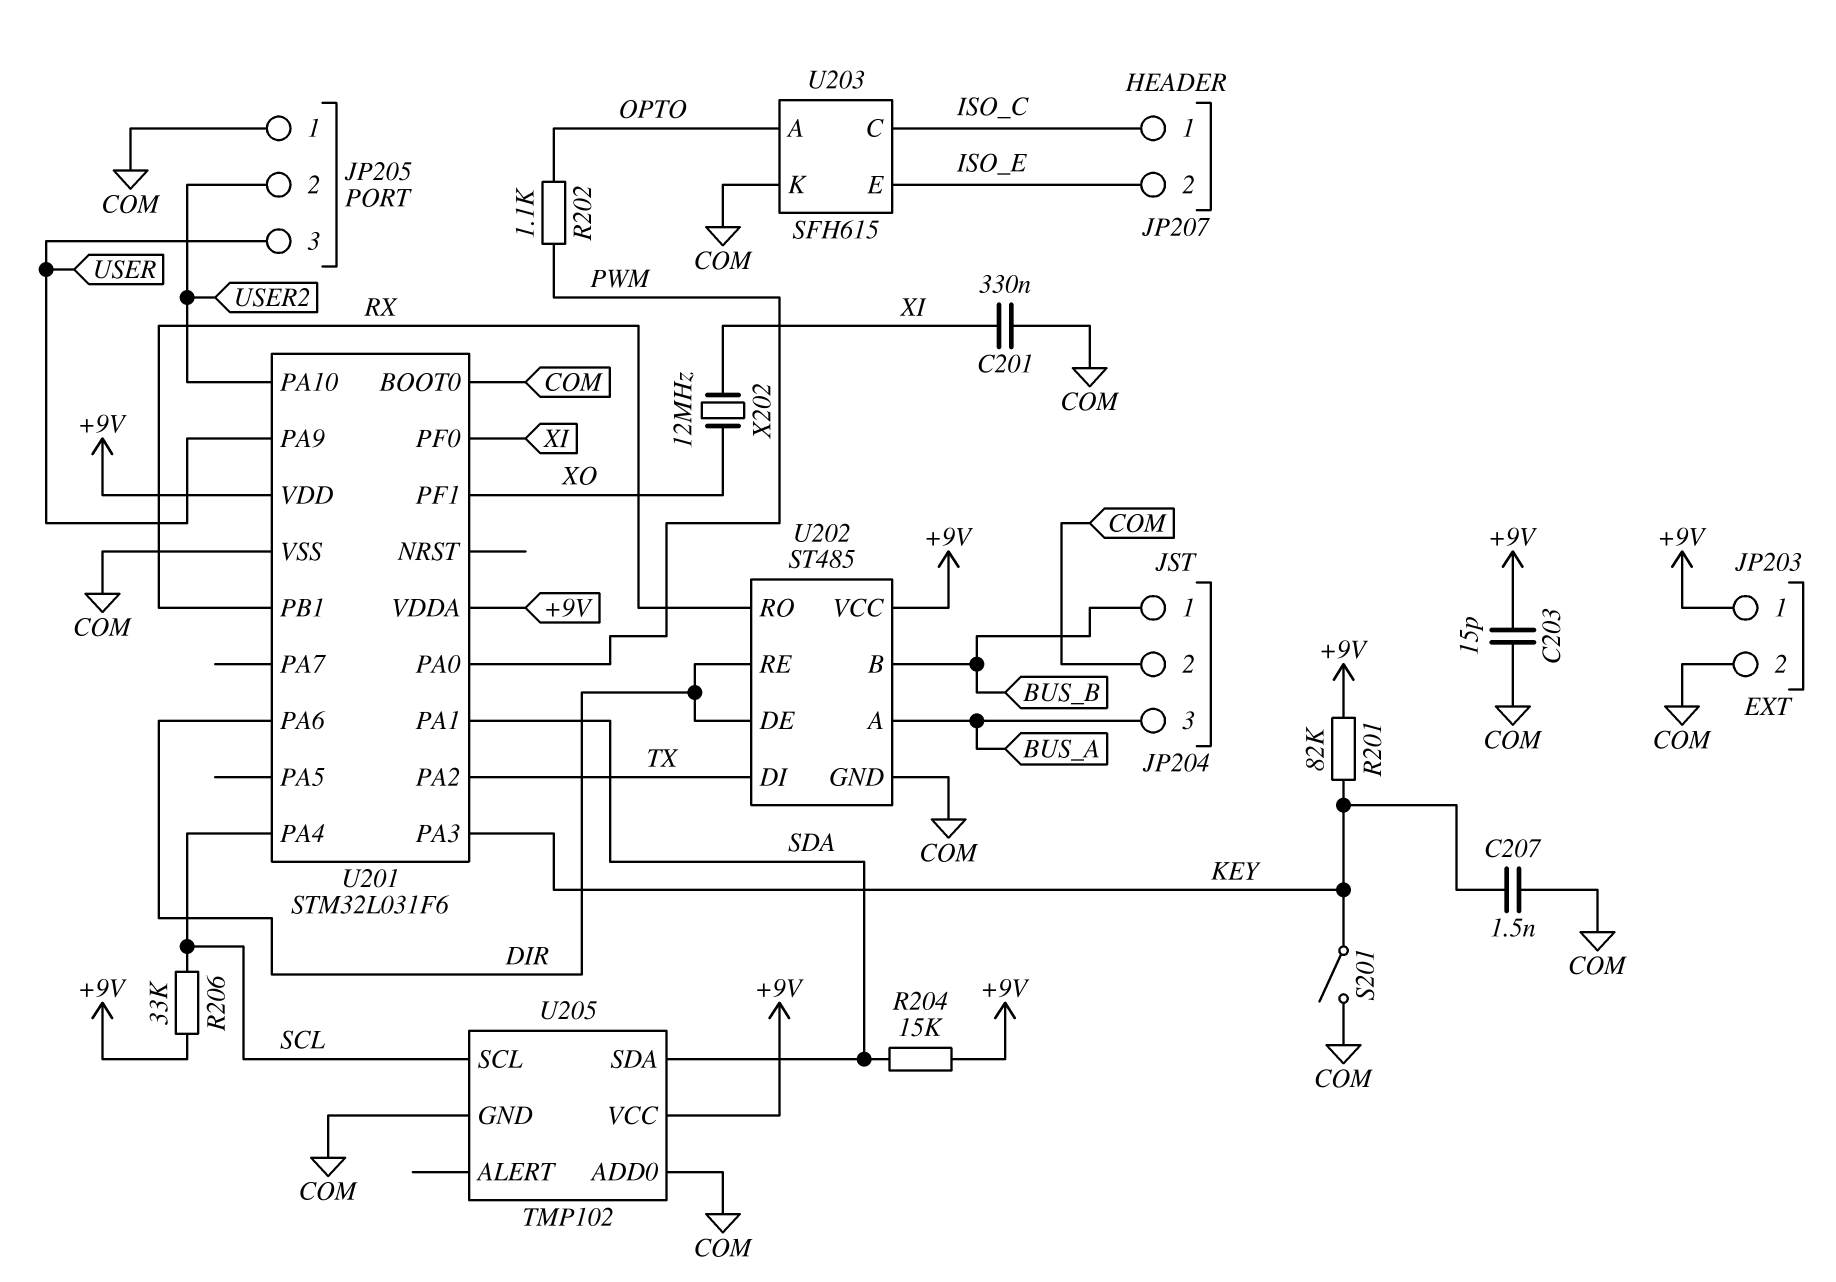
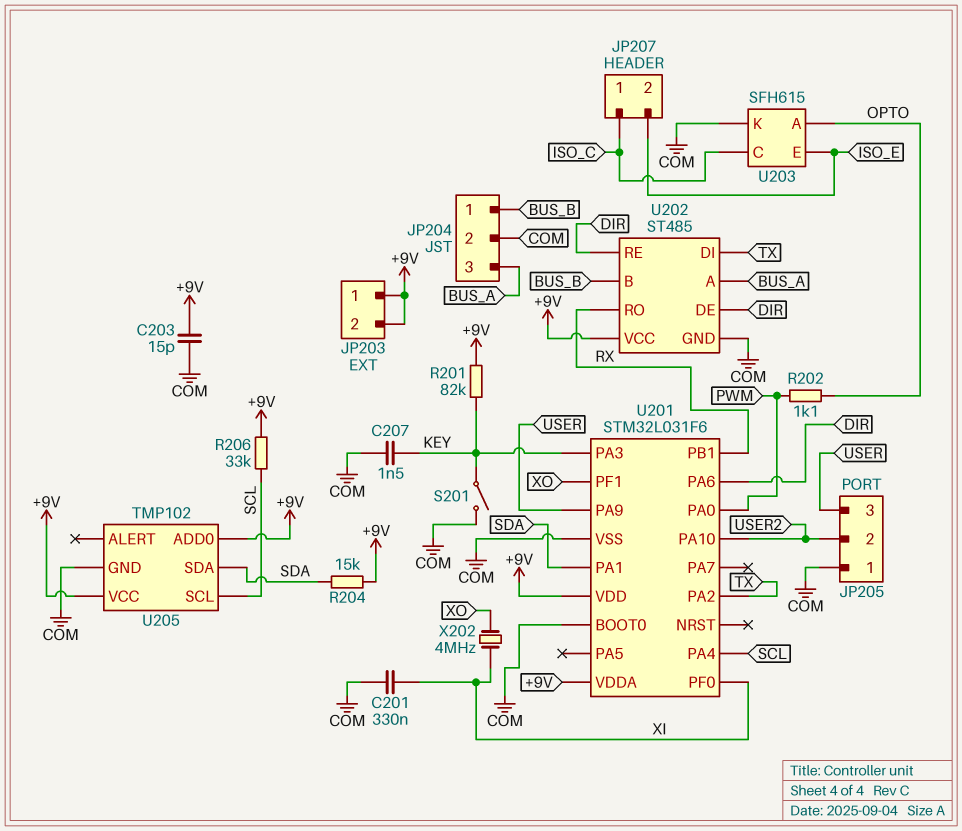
JP203 pin 2: COM -> +9V
U205 pin ADD0: COM -> +9V
X202: 12MHz (XI, XO) -> 4MHz (XI, XO)

